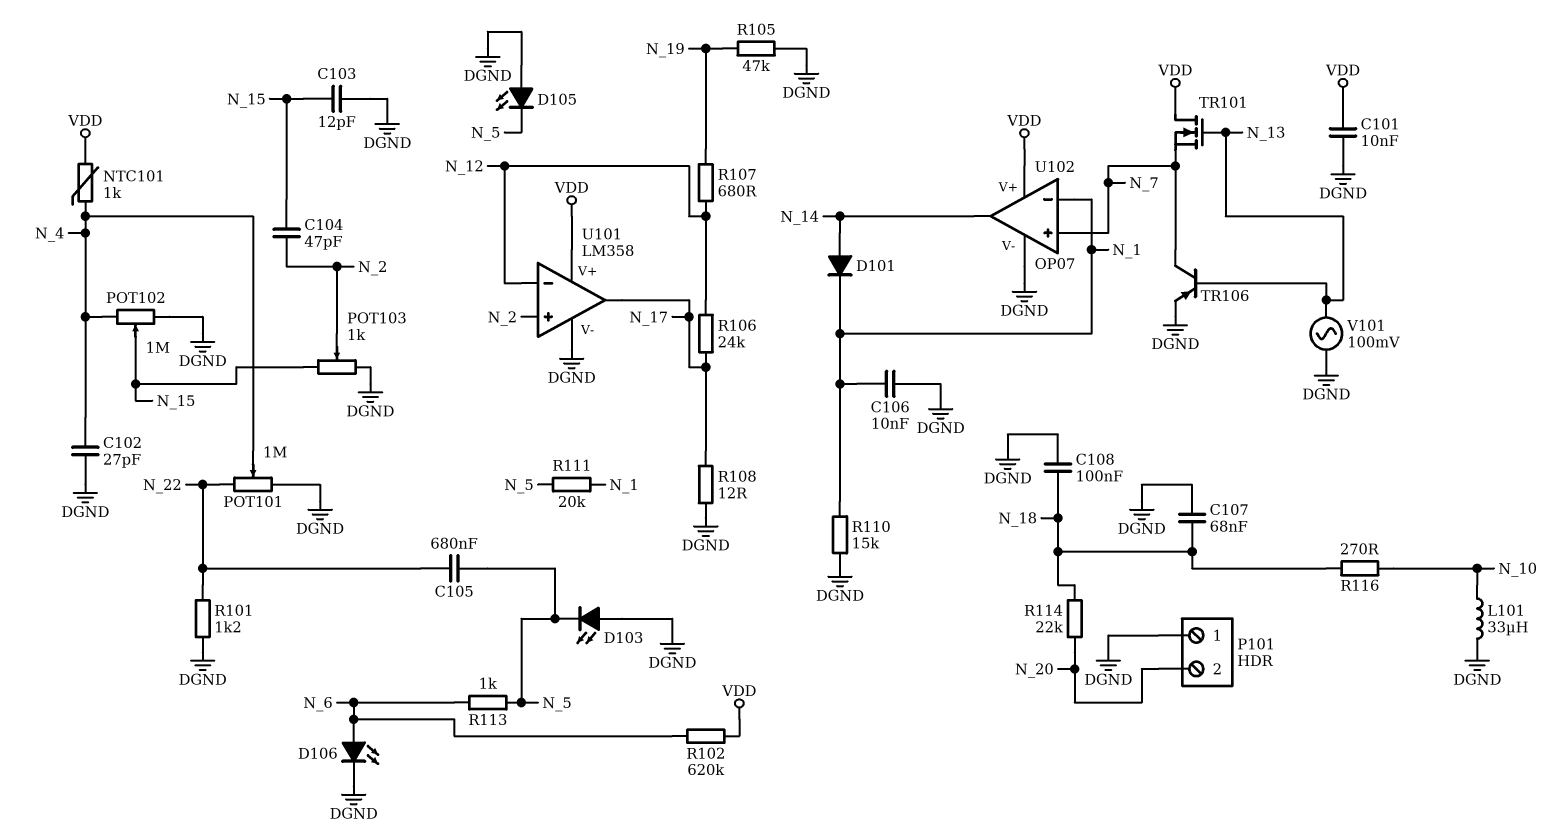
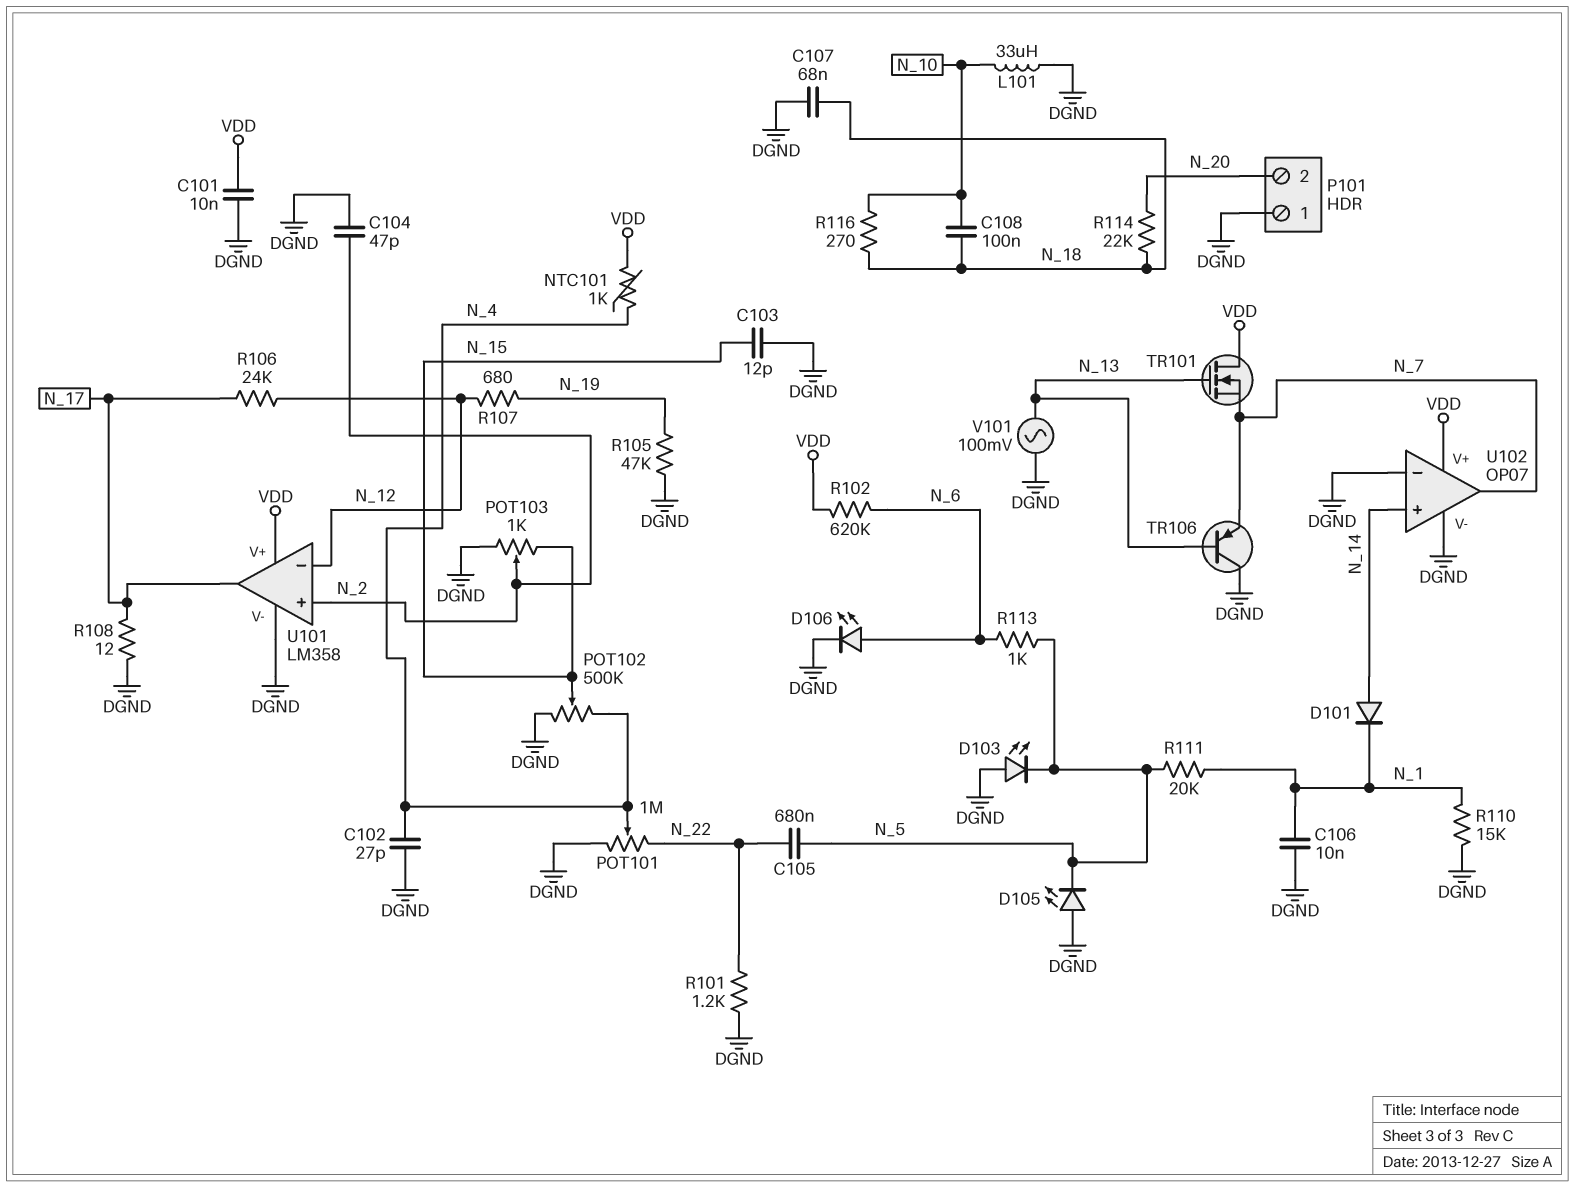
C104: 47pF (N_2, N_15) -> 47pF (DGND, N_2)
C108: 100nF (DGND, N_18) -> 100nF (N_10, N_18)
POT102: 1M (DGND, N_4, wiper N_15) -> 500k (DGND, N_4, wiper N_15)
TR106: PNP (B N_13, C N_7, E DGND) -> PNP (B N_13, C DGND, E N_7)
U102 pin in+: N_7 -> N_14
U102 pin in-: N_1 -> DGND
U102 pin out: N_14 -> N_7

